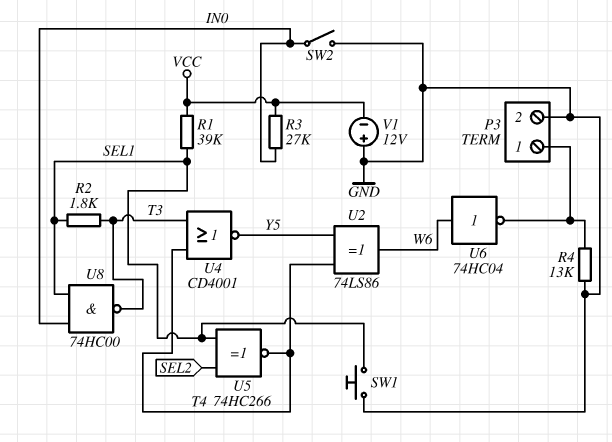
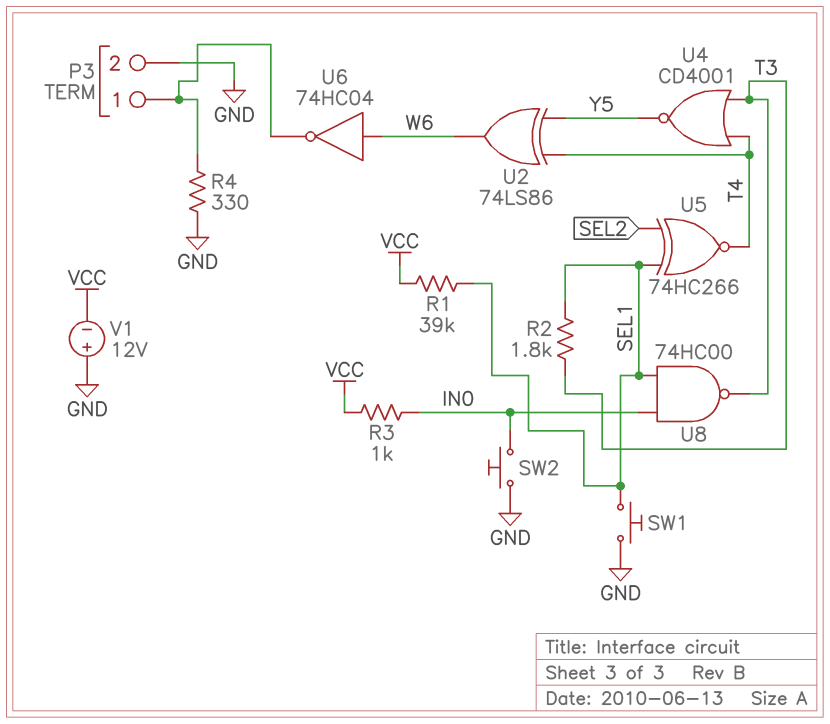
R3: 27k (IN0, VCC) -> 1k (IN0, VCC)
R4: 13k (GND, P3/1) -> 330 (GND, P3/1)
SW2: switch (GND, IN0) -> button (GND, IN0)

